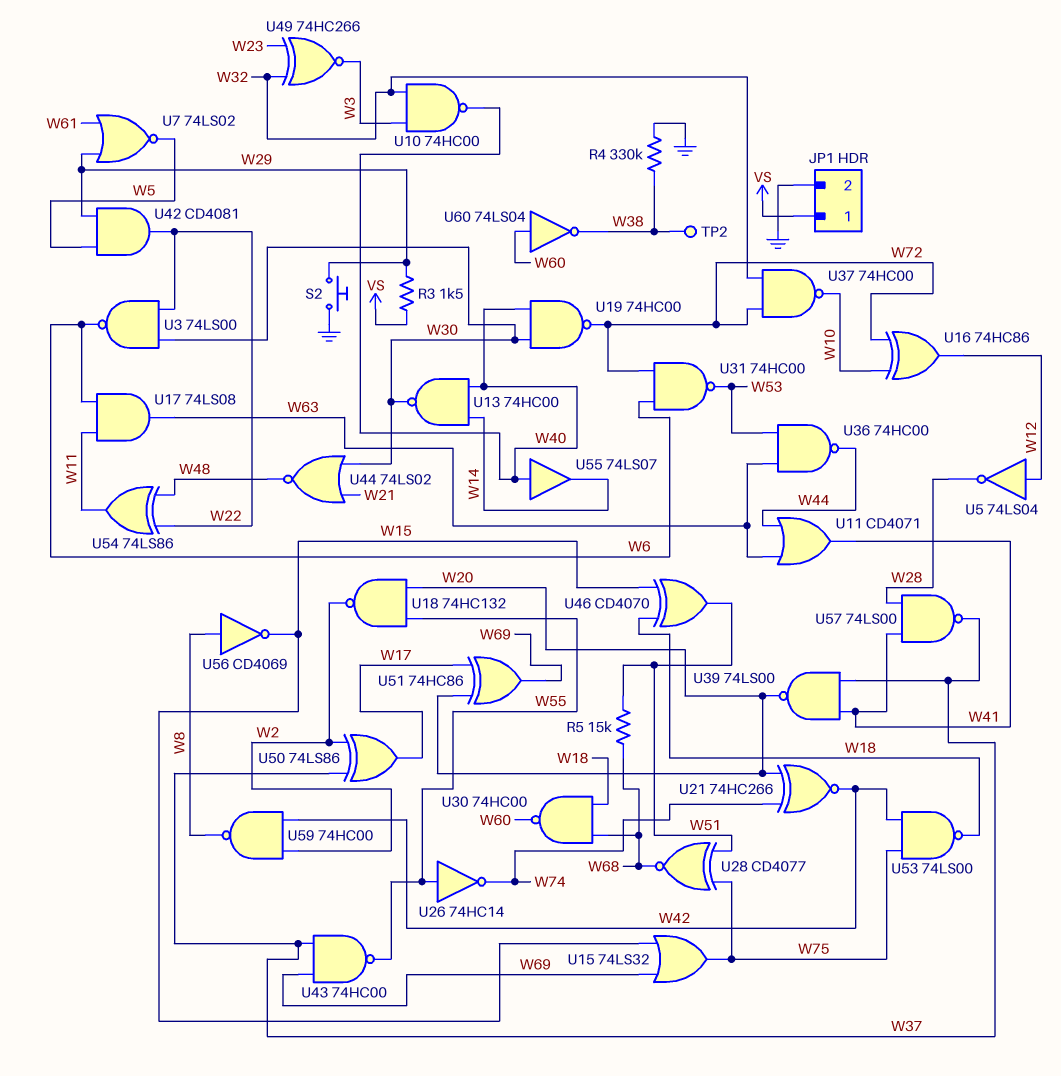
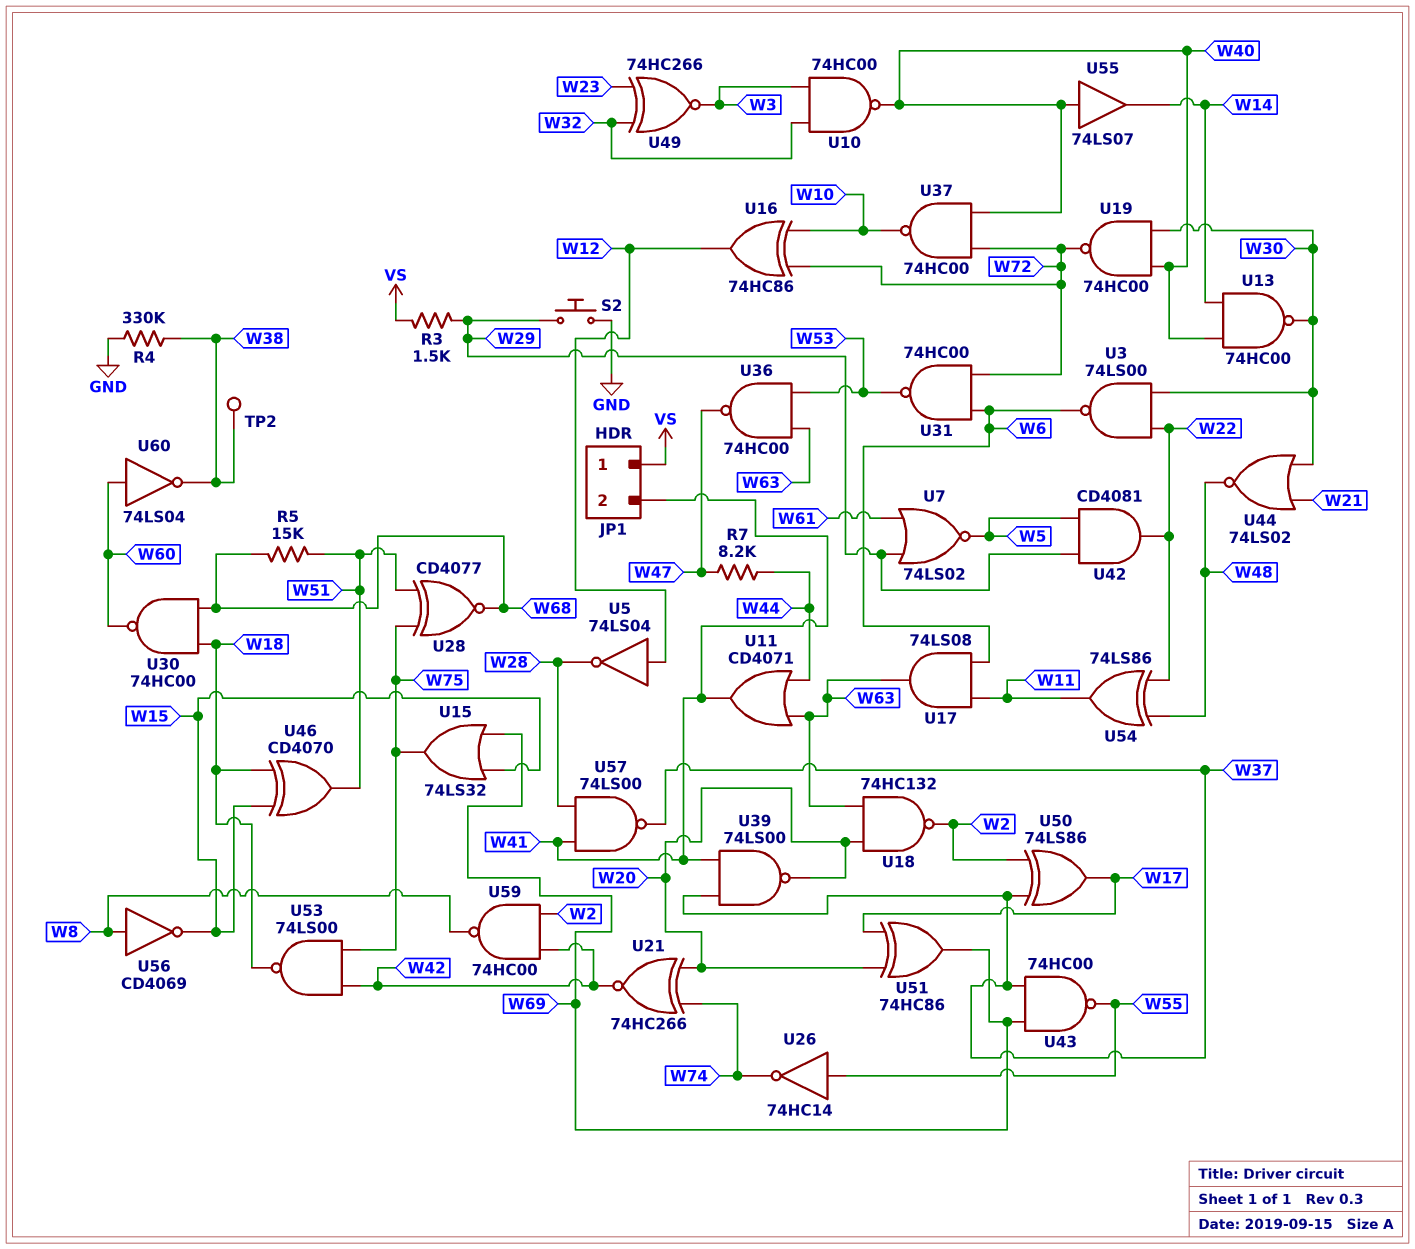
JP1 pin 2: GND -> W41
R7: none -> 8.2k (W44, W47)
U18: NAND 74HC132 (in W20, in W55, out W2) -> NAND 74HC132 (in W20, in W63, out W2)
U36: NAND 74HC00 (in W53, in W63, out W44) -> NAND 74HC00 (in W53, in W63, out W47)
U37: NAND 74HC00 (in W32, in W72, out W10) -> NAND 74HC00 (in W40, in W72, out W10)

